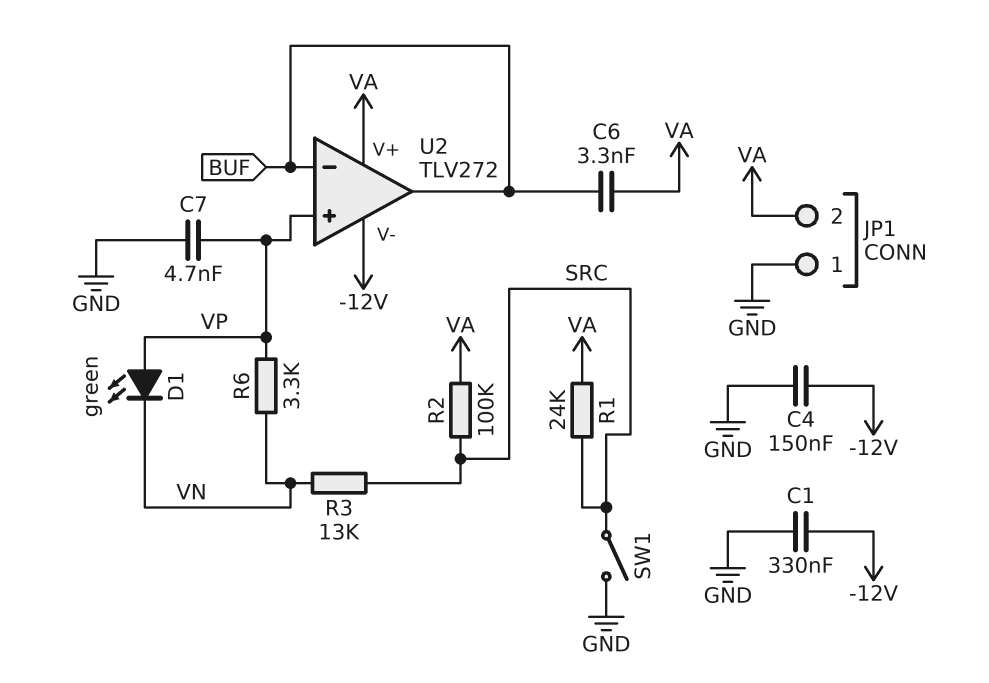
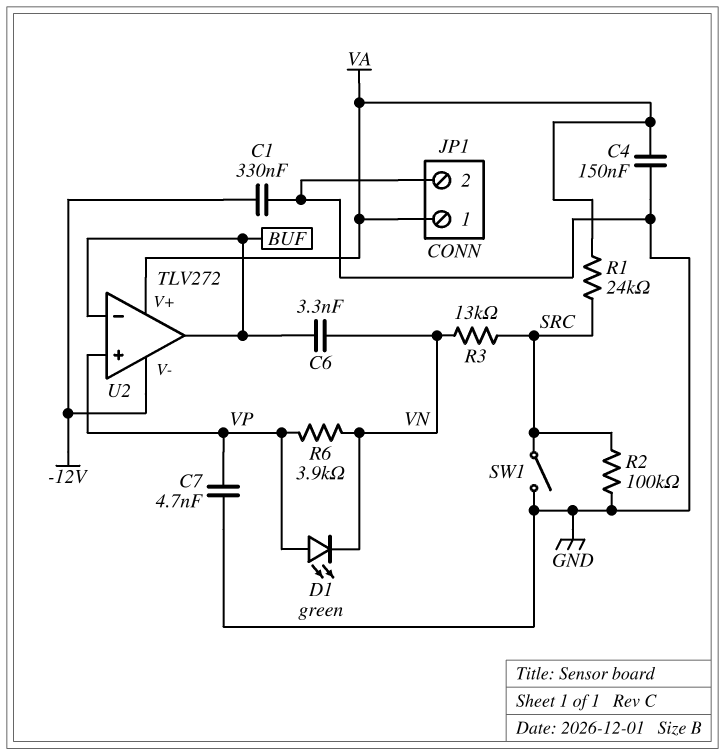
C4: 150nF (-12V, GND) -> 150nF (GND, VA)
C6: 3.3nF (BUF, VA) -> 3.3nF (BUF, VN)
JP1 pin 1: GND -> VA
JP1 pin 2: VA -> GND
R2: 100k (SRC, VA) -> 100k (GND, SRC)
R6: 3.3k (VN, VP) -> 3.9k (VN, VP)

